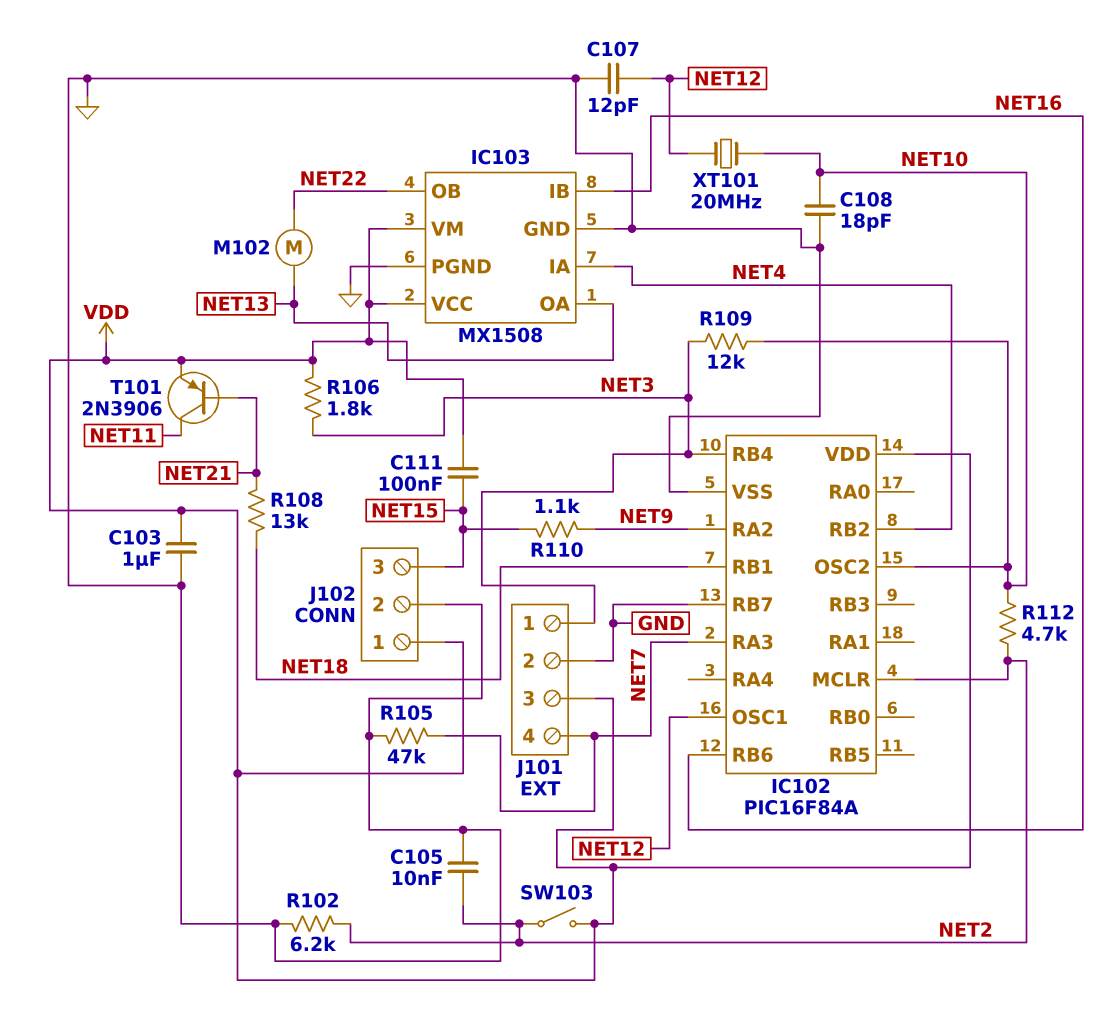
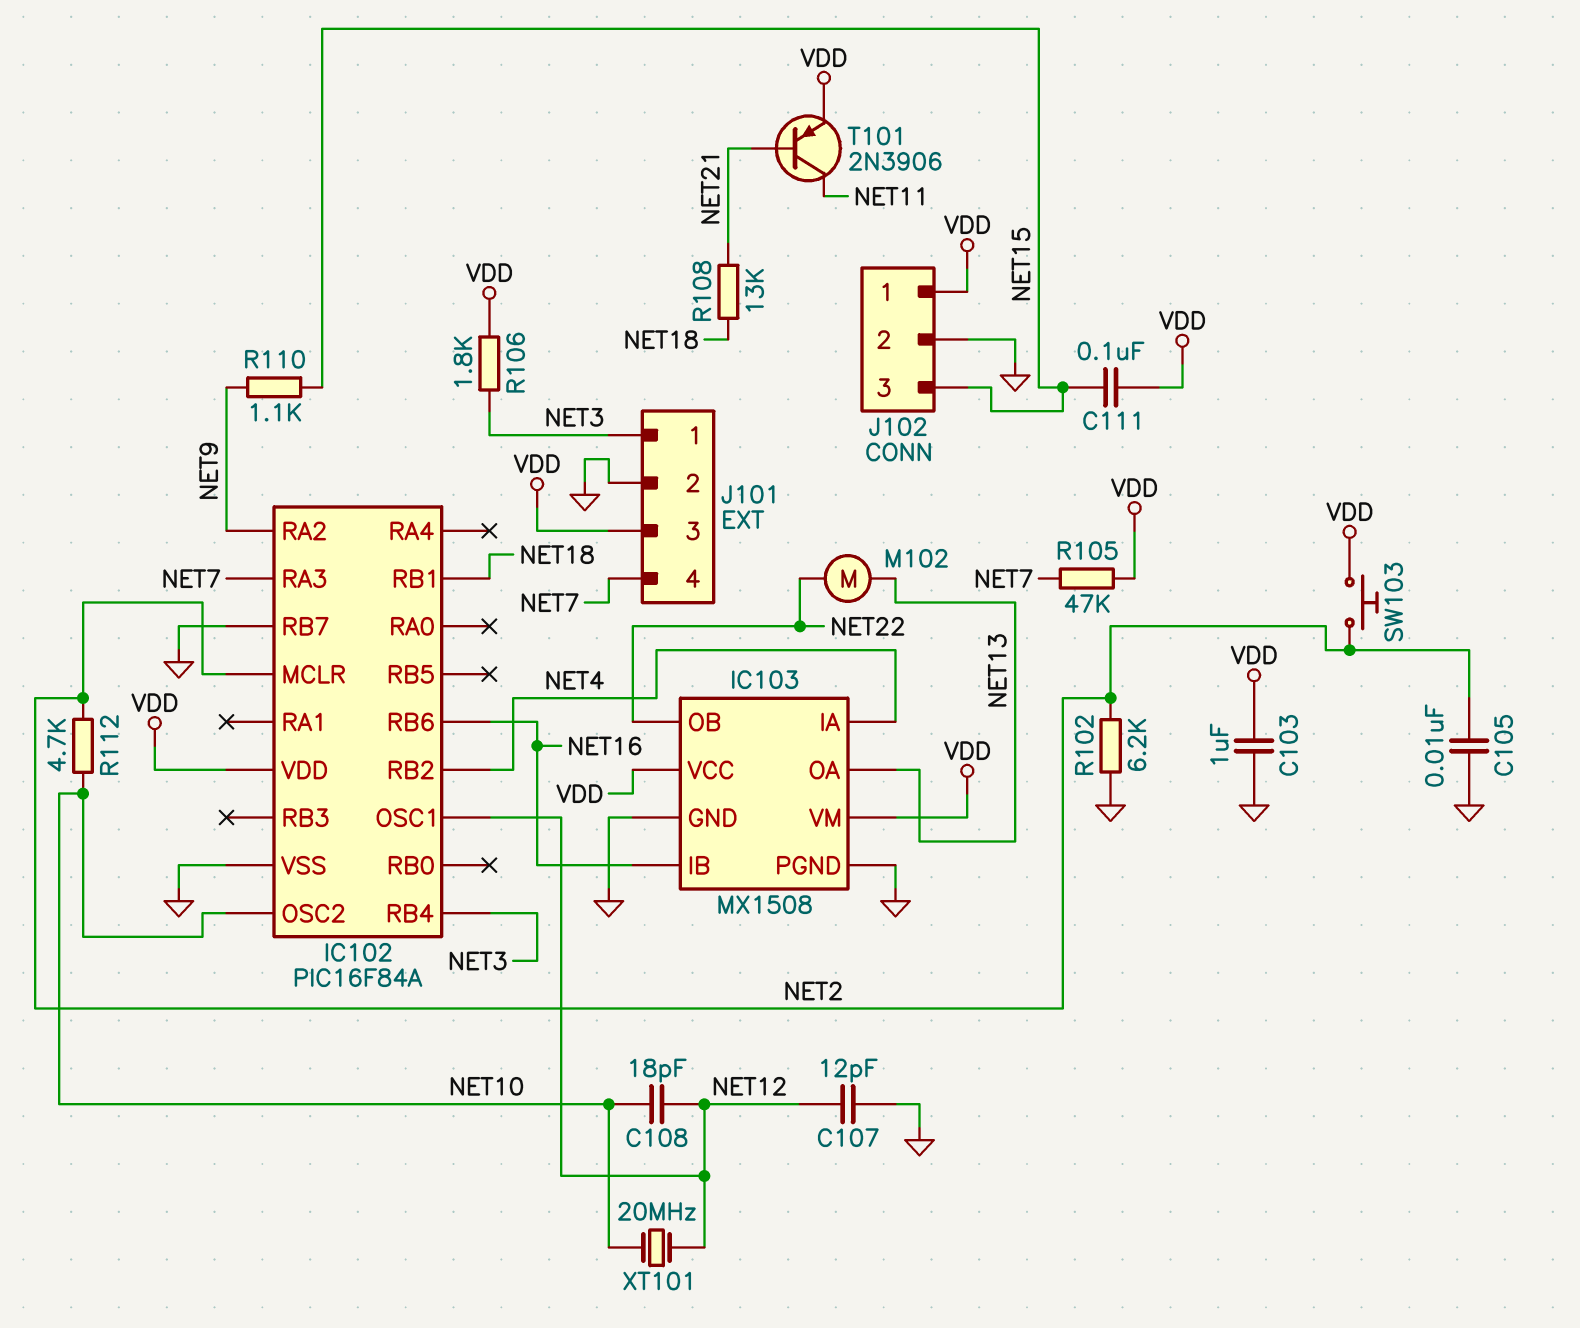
C108: 18pF (GND, NET10) -> 18pF (NET10, NET12)
R105: 47k (GND, NET7) -> 47k (NET7, VDD)
R109: 12k (NET3, NET10) -> none
SW103: switch (NET2, VDD) -> button (NET2, VDD)

